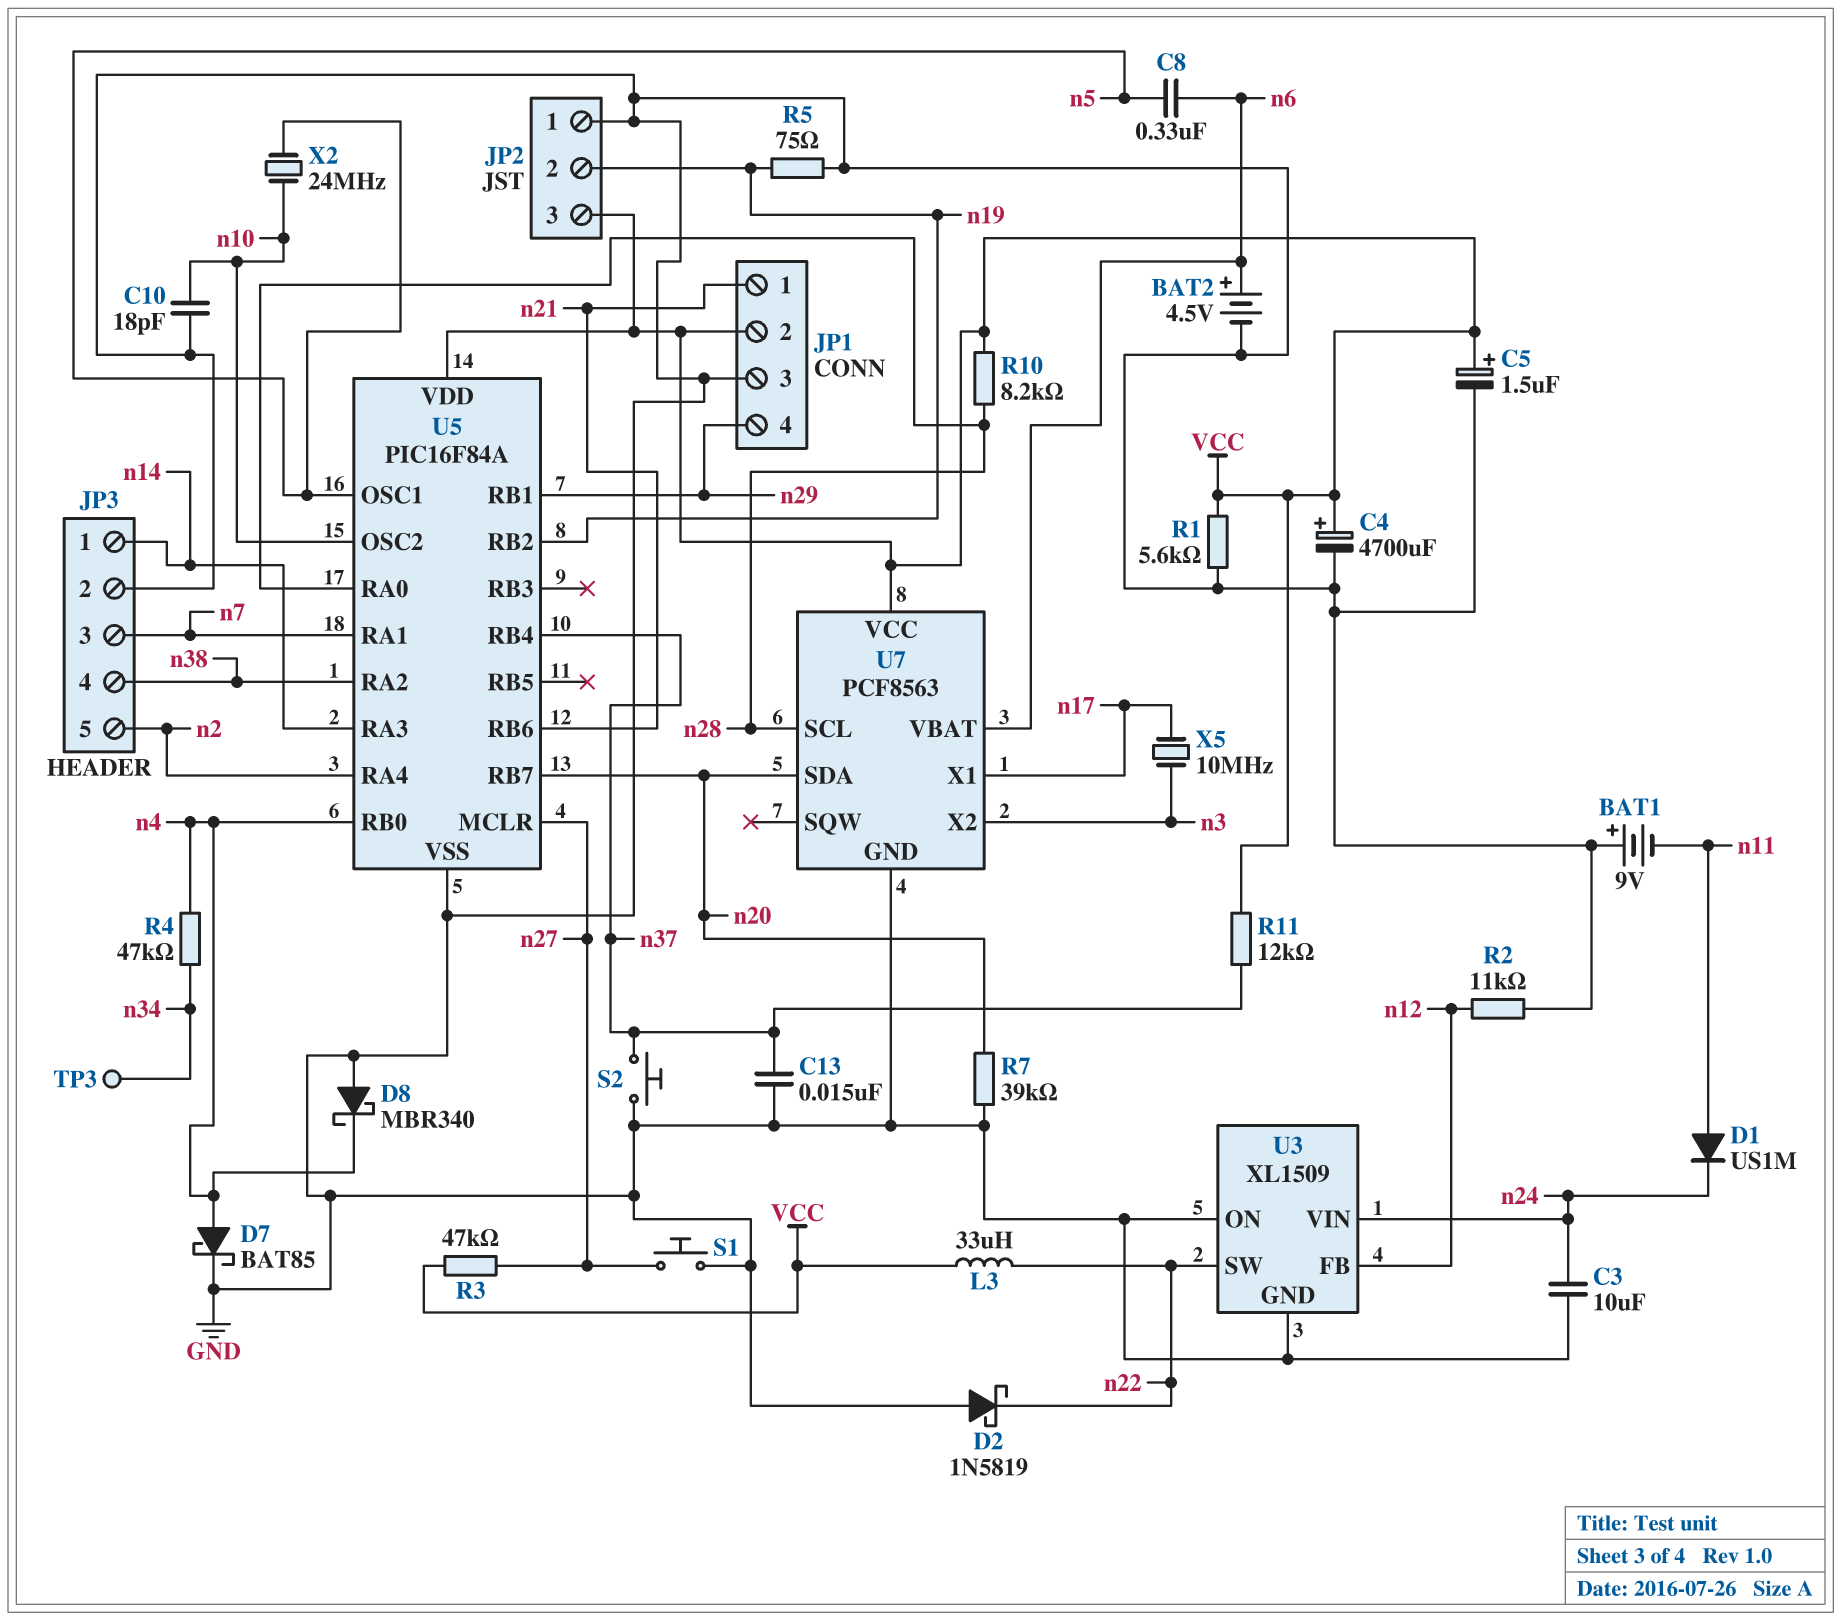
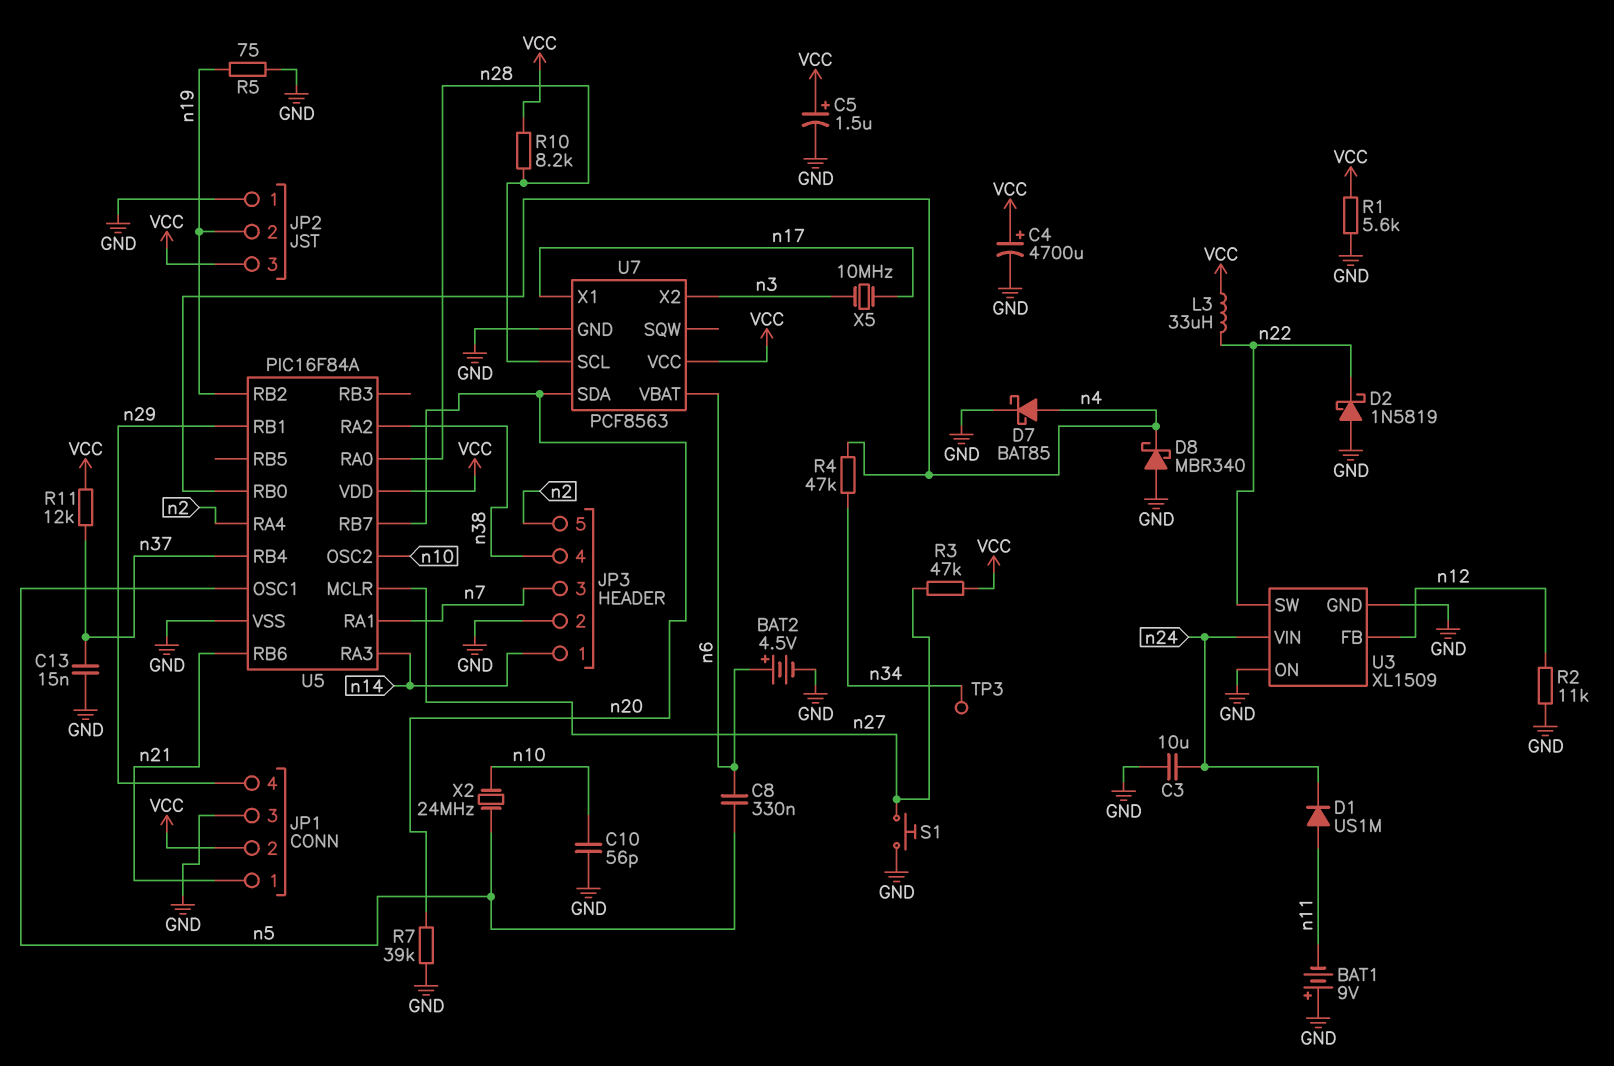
C10: 18pF (GND, n10) -> 56pF (GND, n10)
S2: button (GND, n37) -> none

